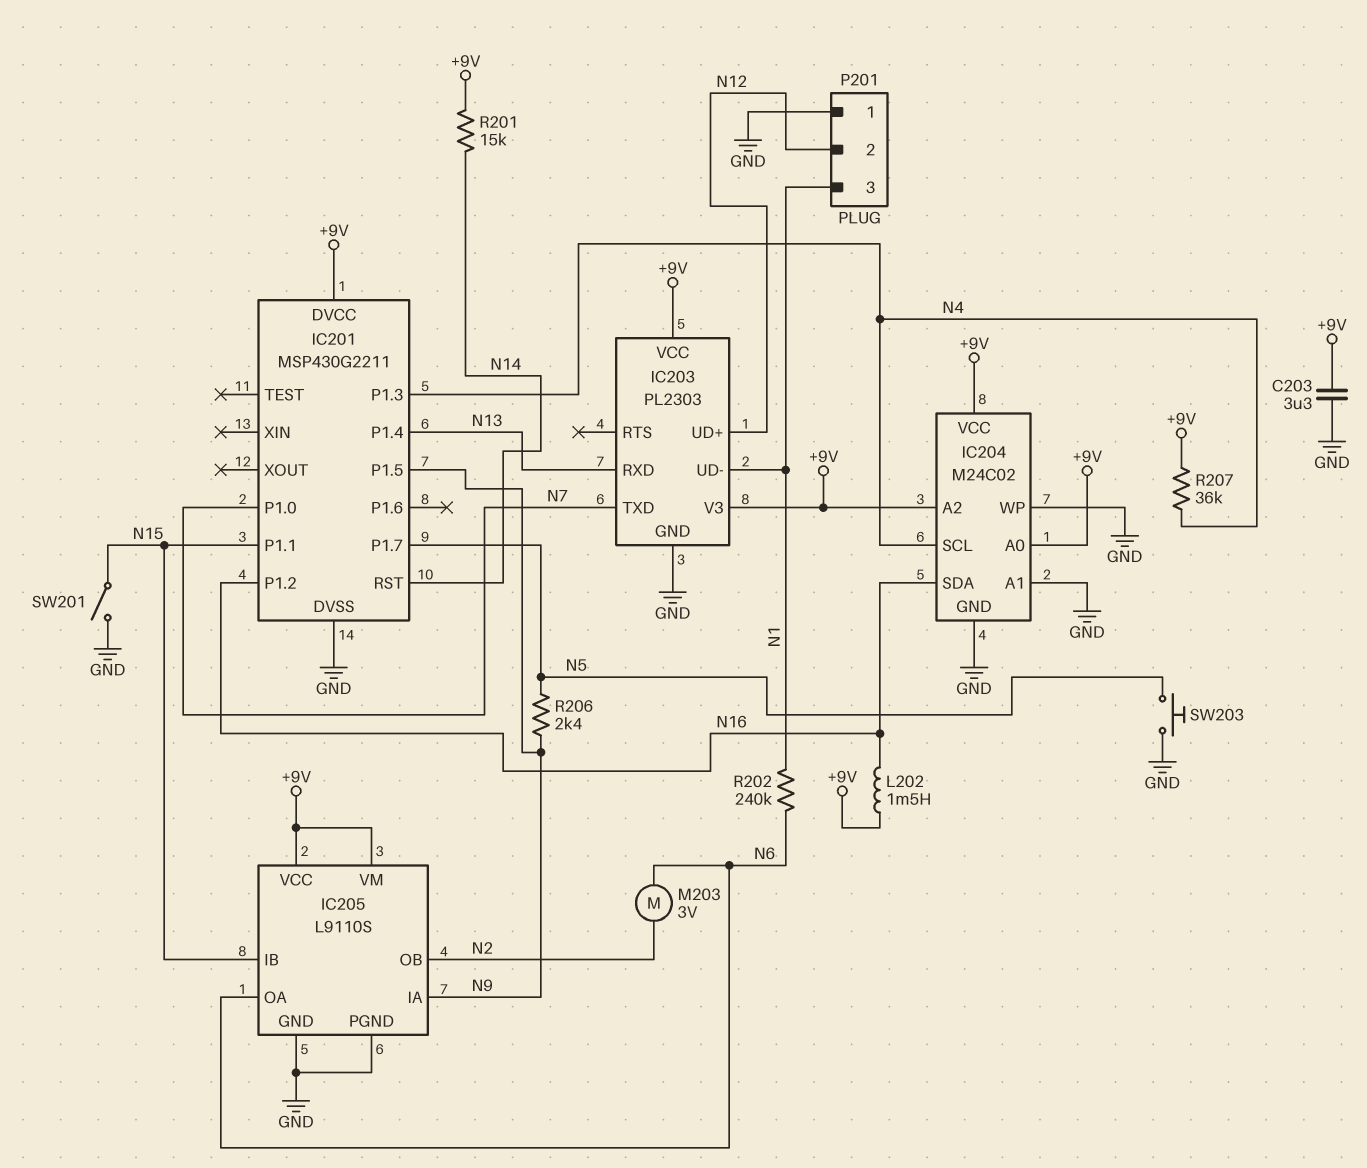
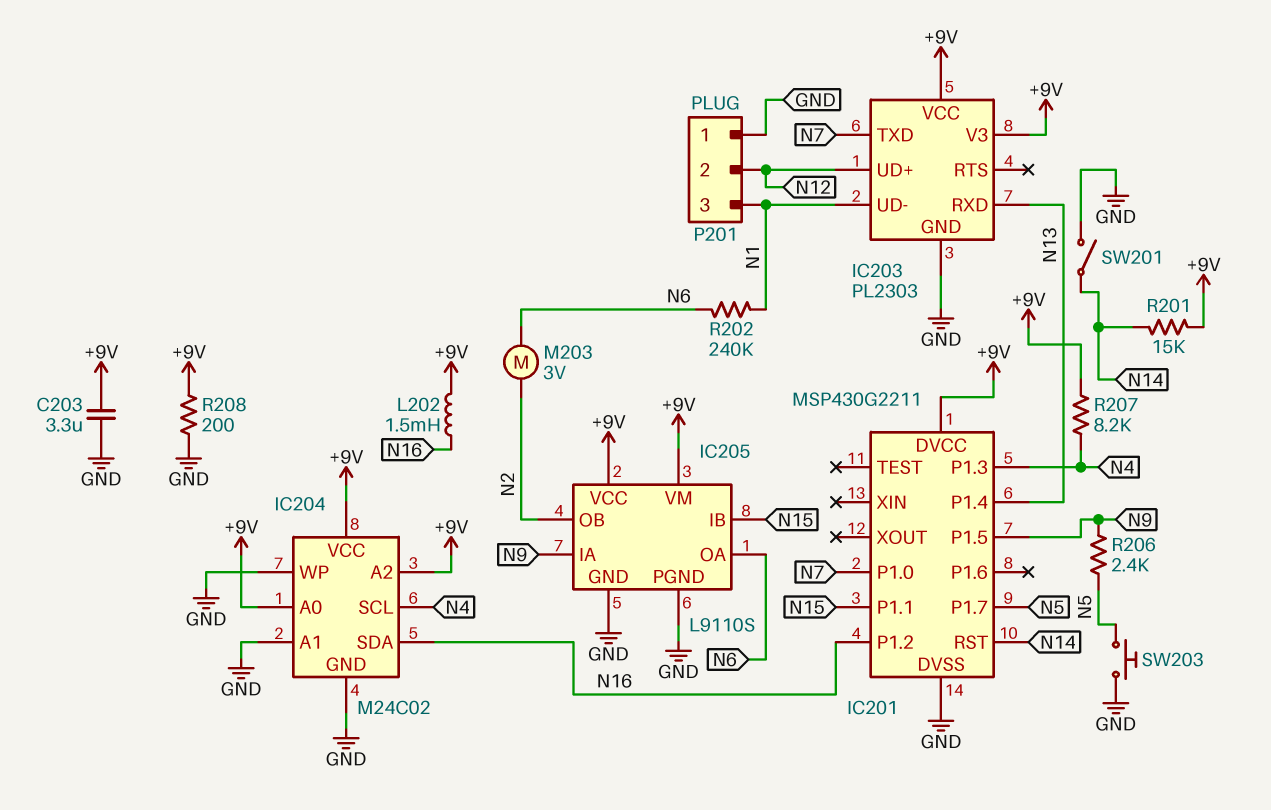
R207: 36k (+9V, N4) -> 8.2k (+9V, N4)
R208: none -> 200 (+9V, GND)
SW201: switch (GND, N15) -> switch (GND, N14)

